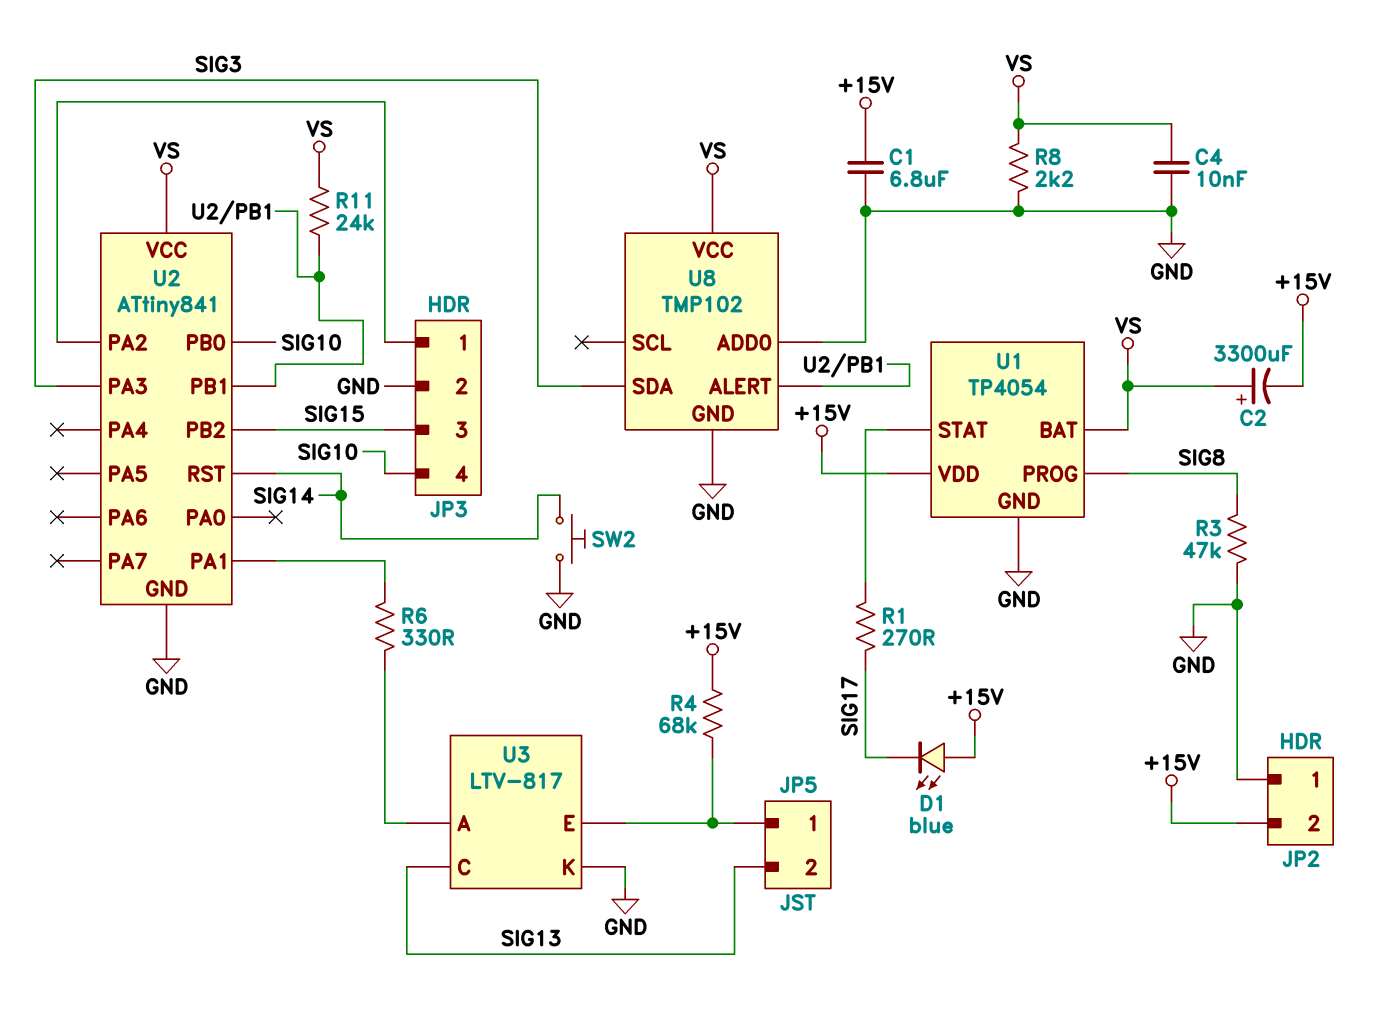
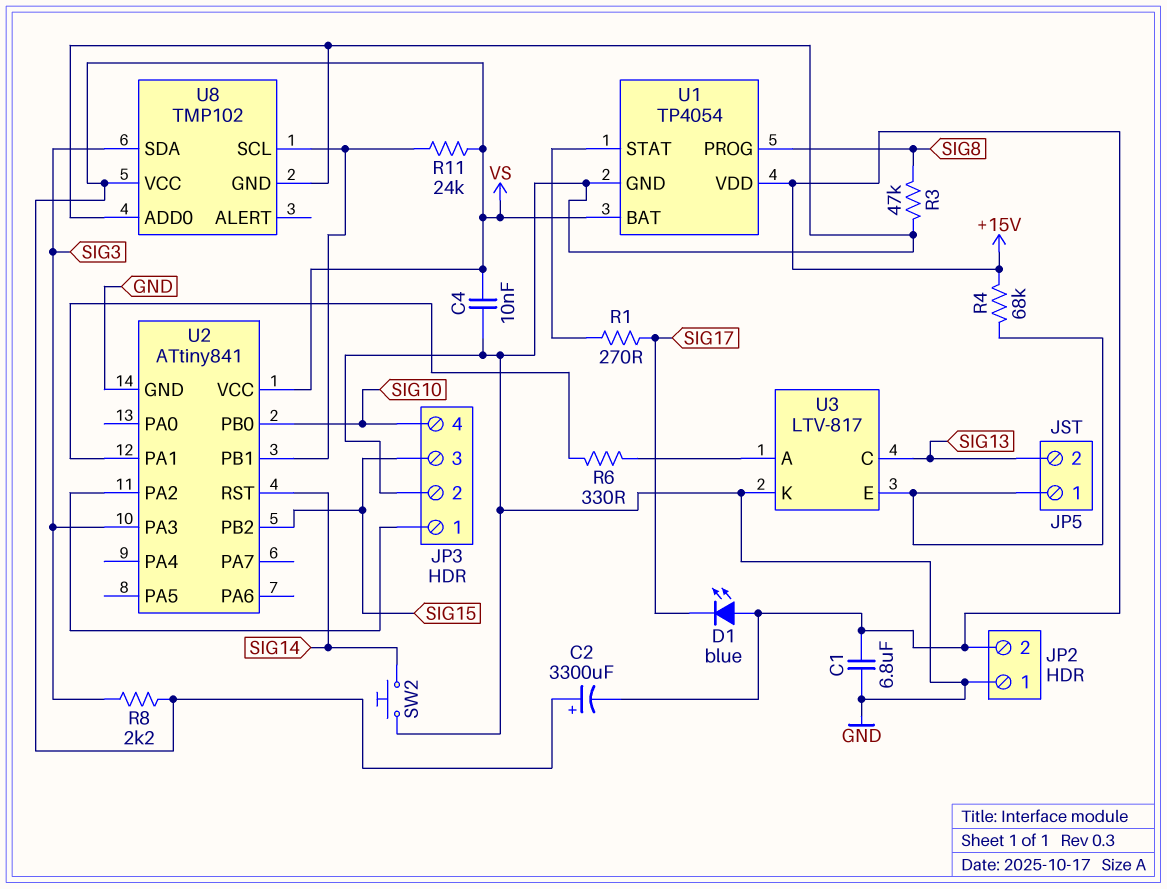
R8: 2.2k (GND, VS) -> 2.2k (SIG3, VS)
U8 pin ALERT: U2/PB1 -> none
U8 pin SCL: none -> U2/PB1

